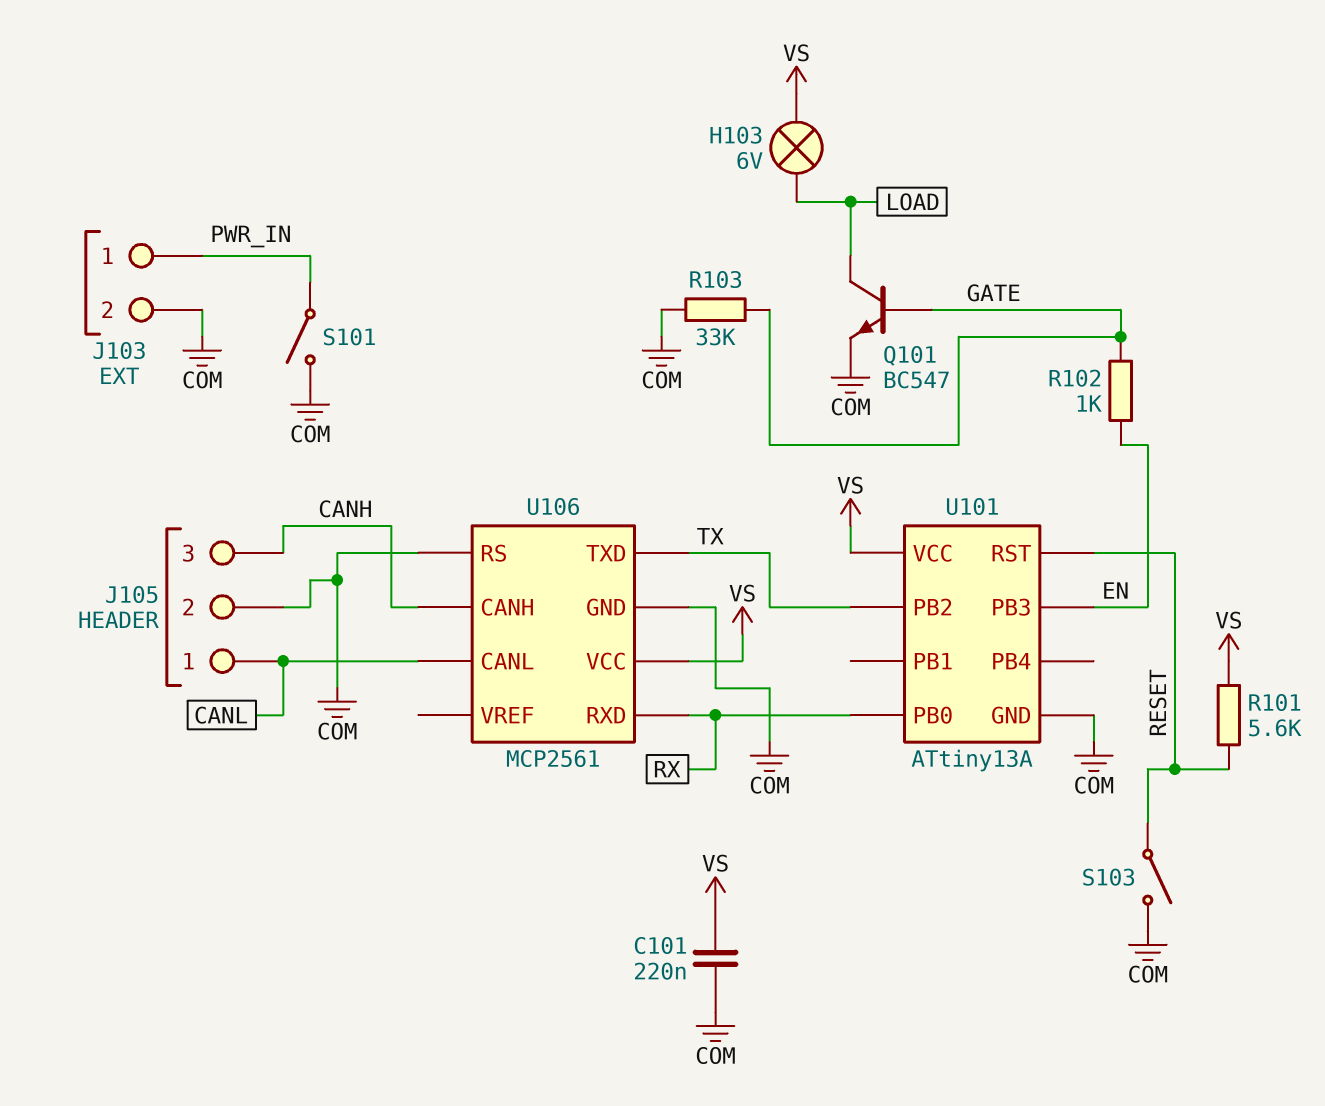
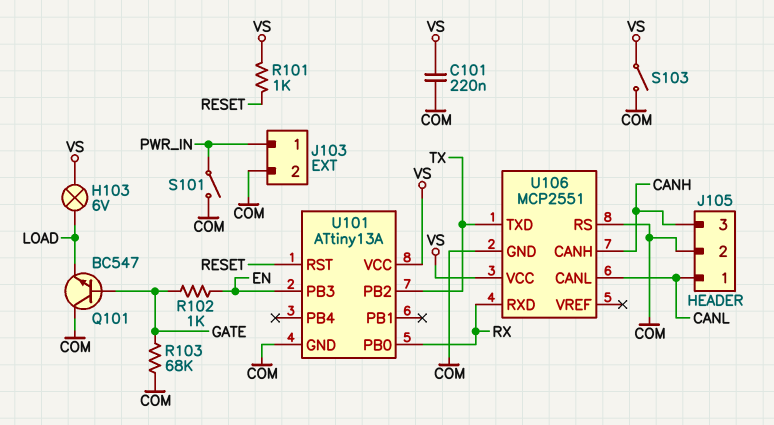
Q101: NPN BC547 (B GATE, C LOAD, E COM) -> NPN BC547 (B GATE, C COM, E LOAD)
R101: 5.6k (RESET, VS) -> 1k (RESET, VS)
R103: 33k (COM, GATE) -> 68k (COM, GATE)
S103: switch (COM, RESET) -> switch (COM, VS)
U106: MCP2561 -> MCP2551

